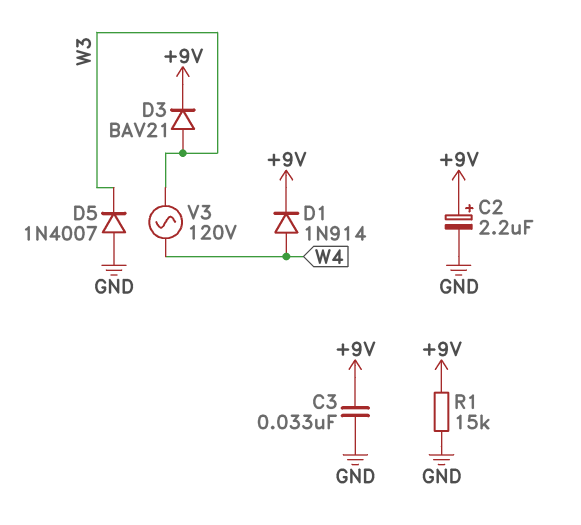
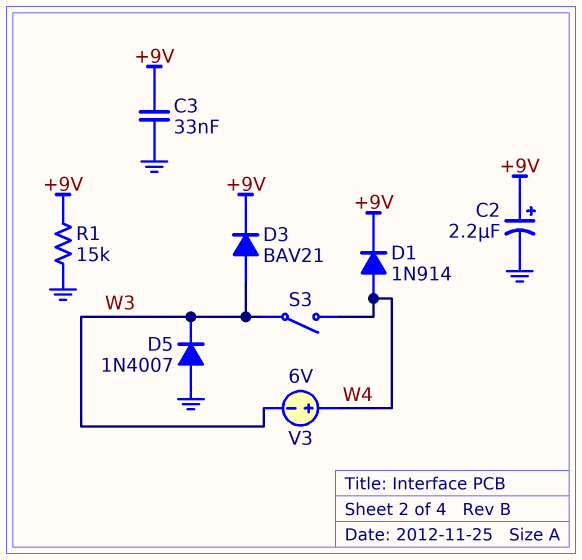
S3: none -> switch (W3, W4)
V3: AC 120V (W3, W4) -> 6V (plus W4, minus W3)

